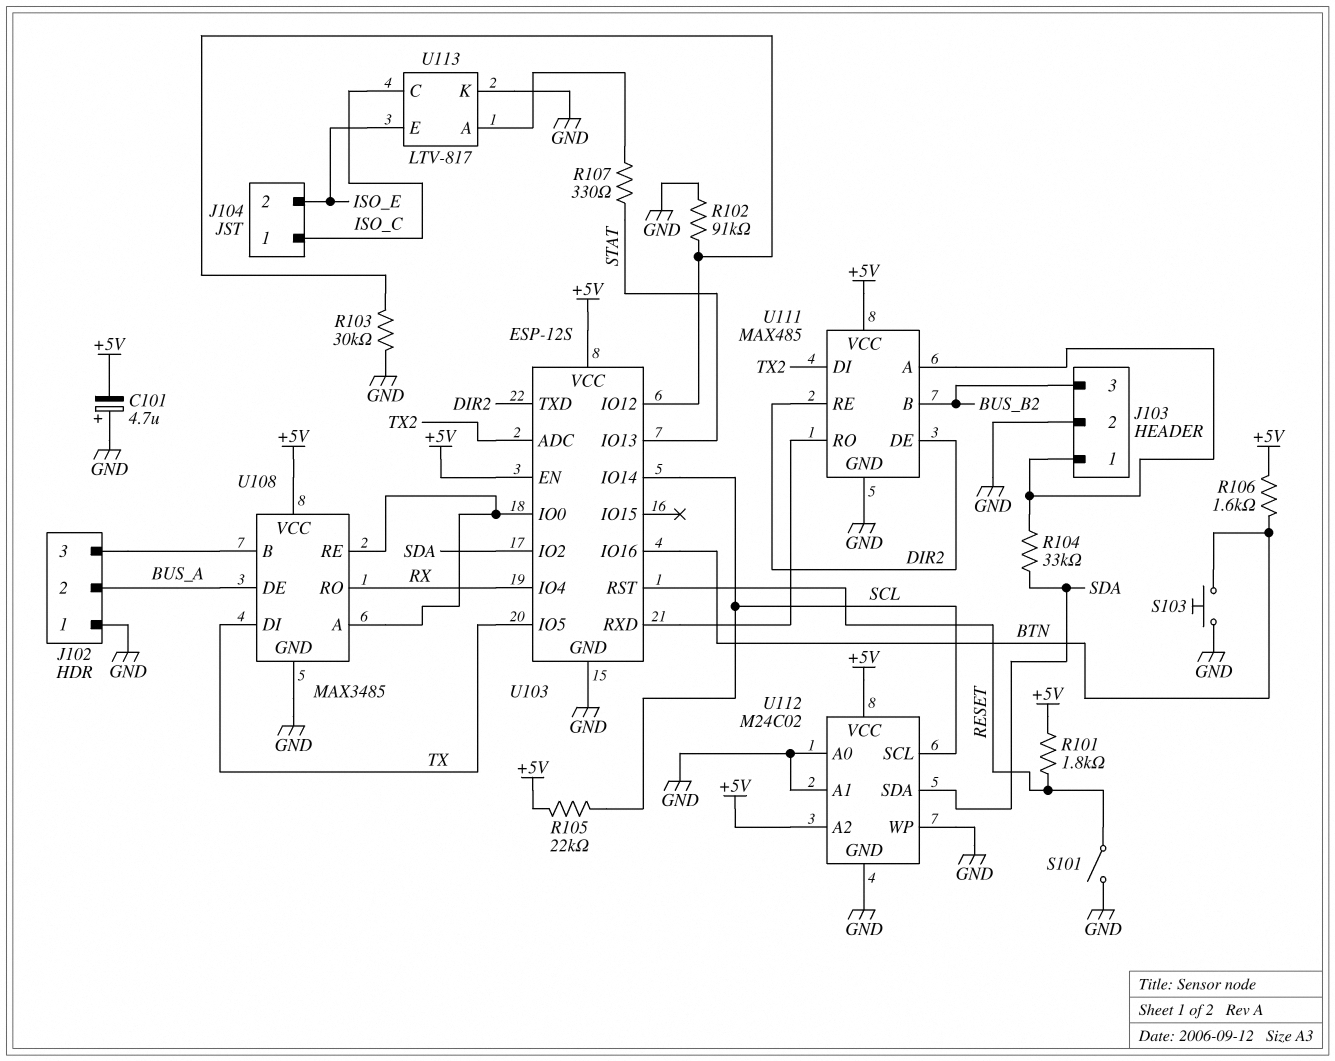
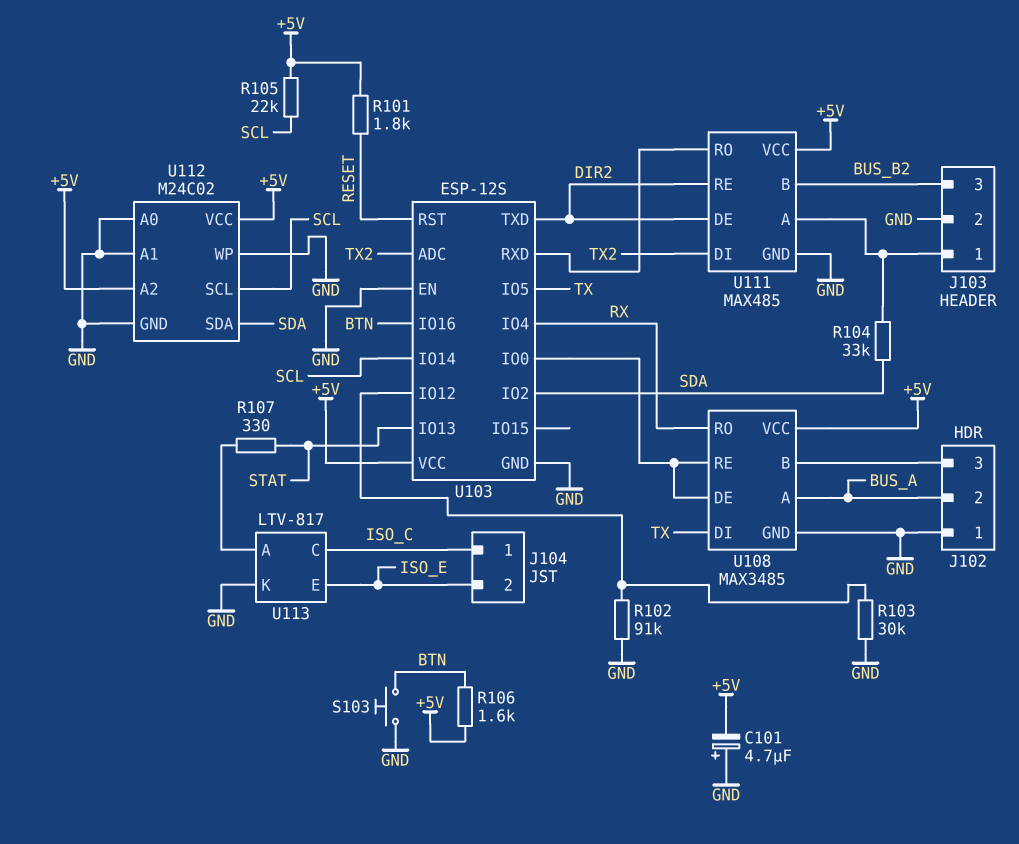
S101: switch (GND, RESET) -> none
U103 pin EN: +5V -> GND
U108 pin A: U103/IO0 -> BUS_A
U108 pin DE: BUS_A -> U103/IO0

